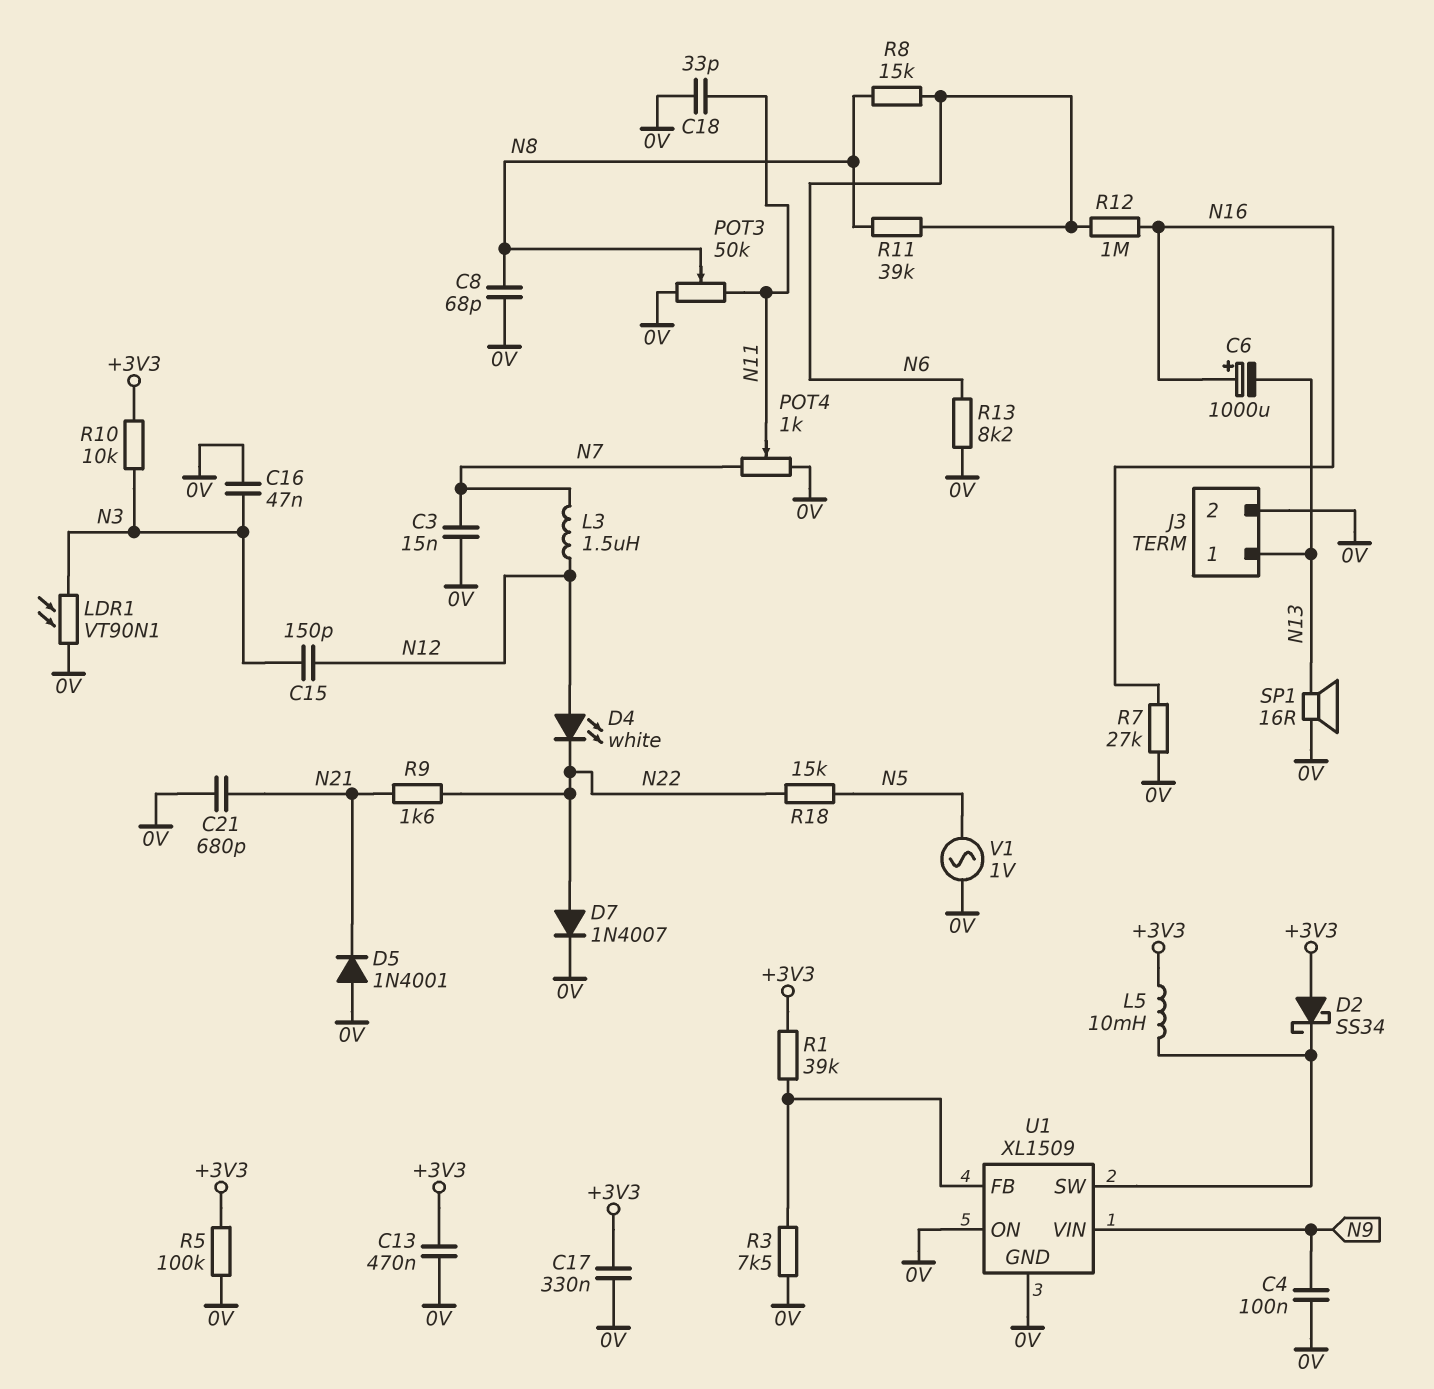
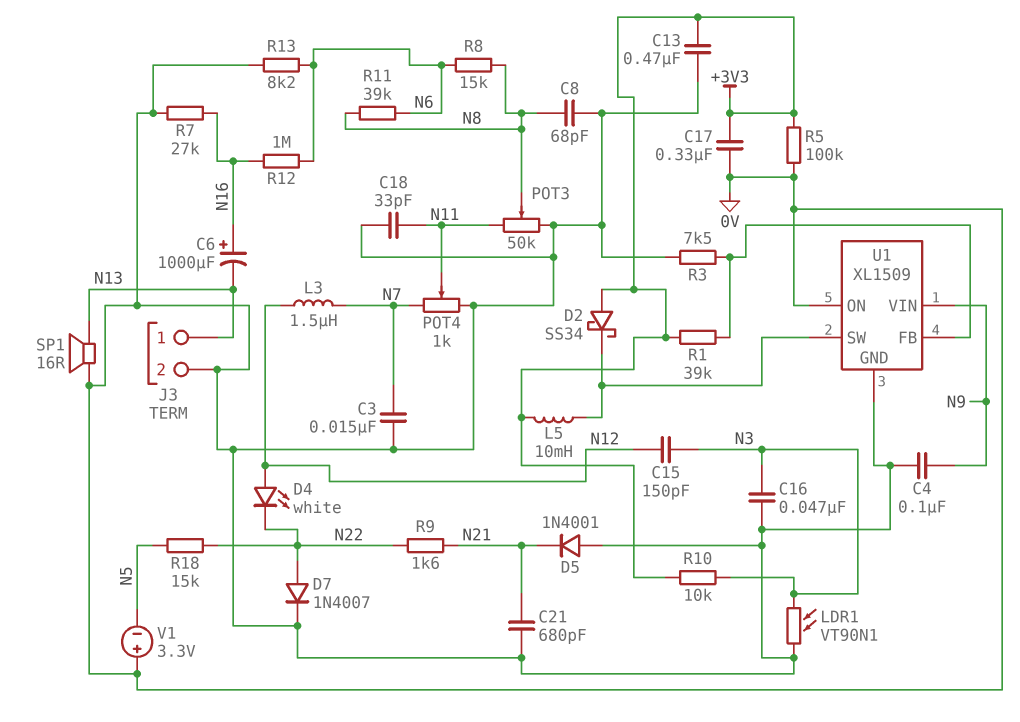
V1: AC 1V (0V, N5) -> 3.3V (plus 0V, minus N5)

